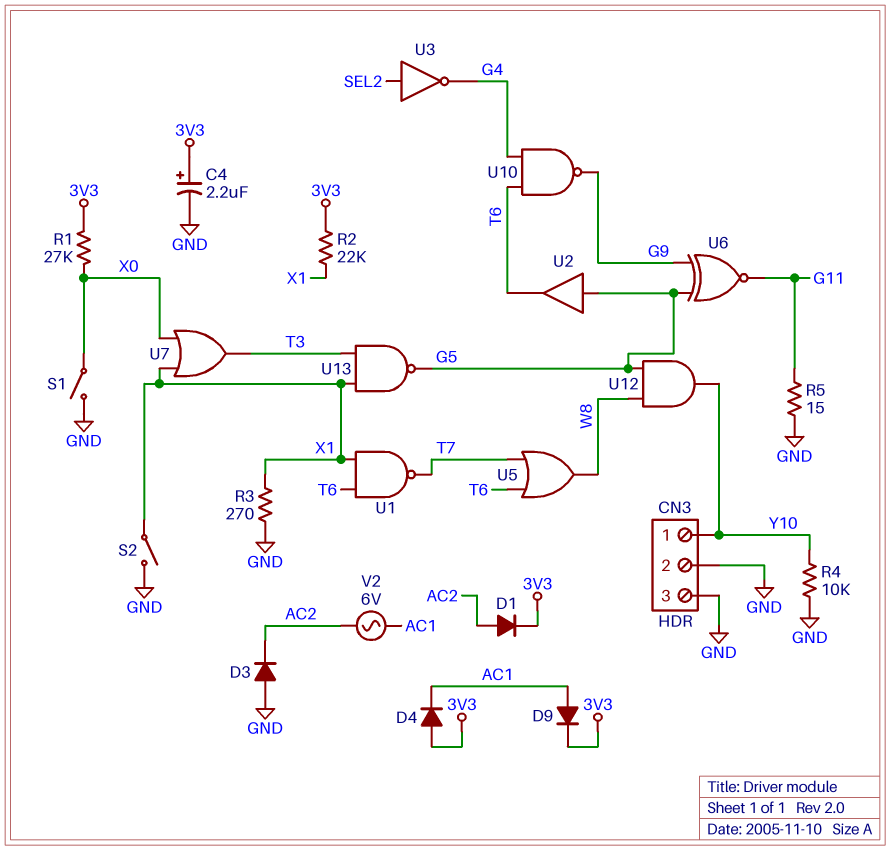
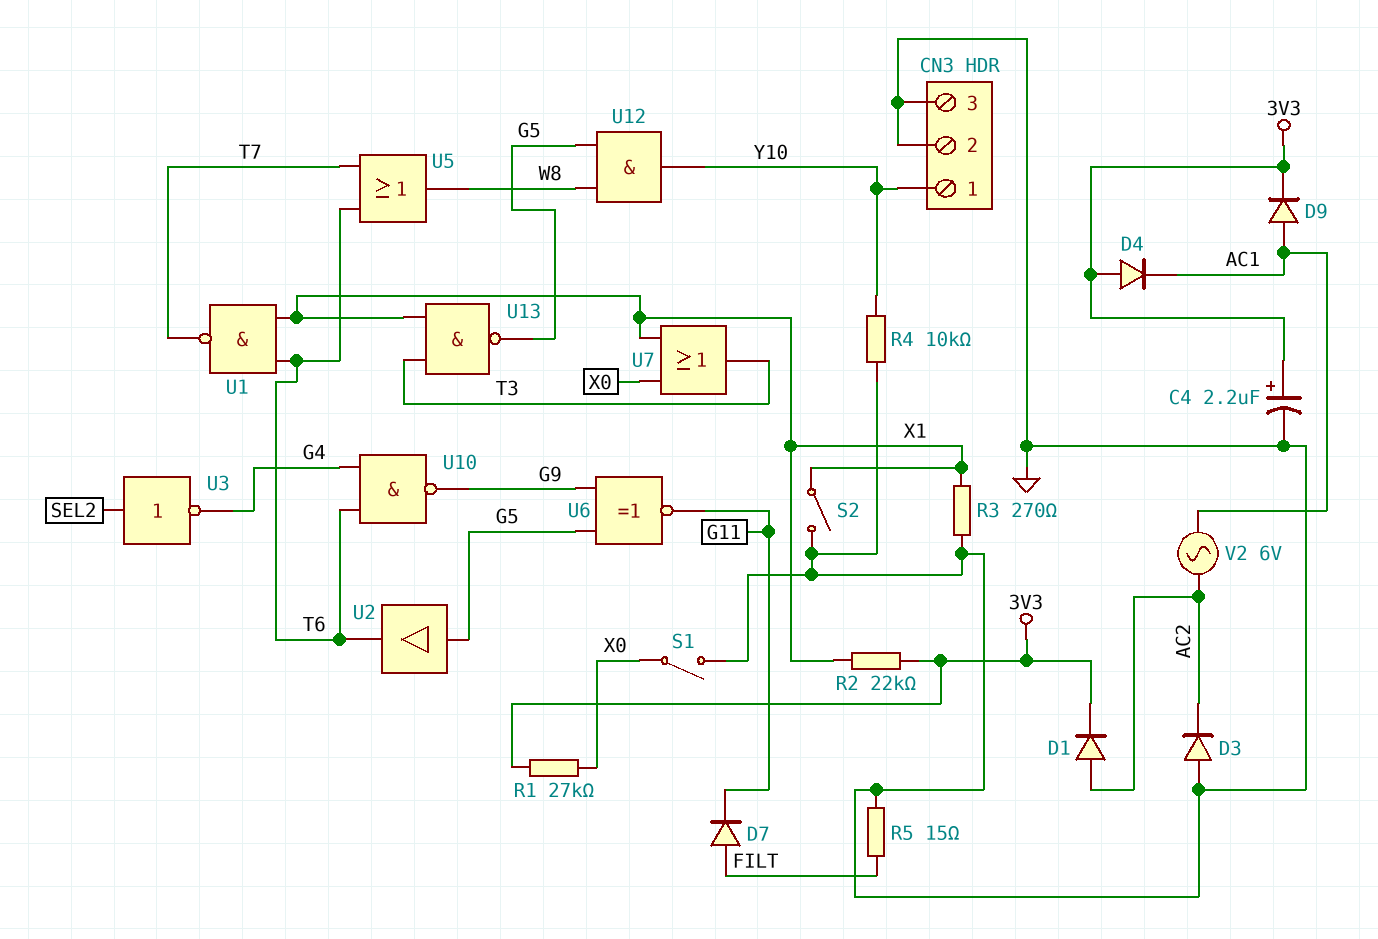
D7: none -> diode (A FILT, K G11)
R5: 15 (G11, GND) -> 15 (FILT, GND)

